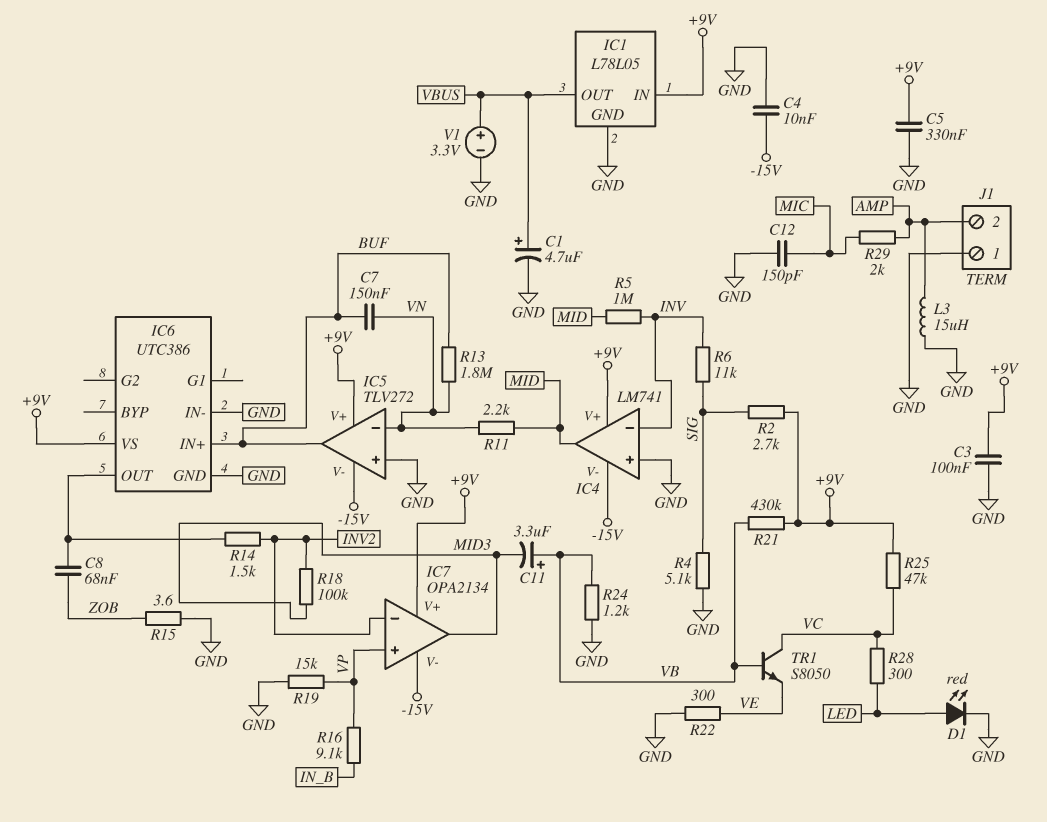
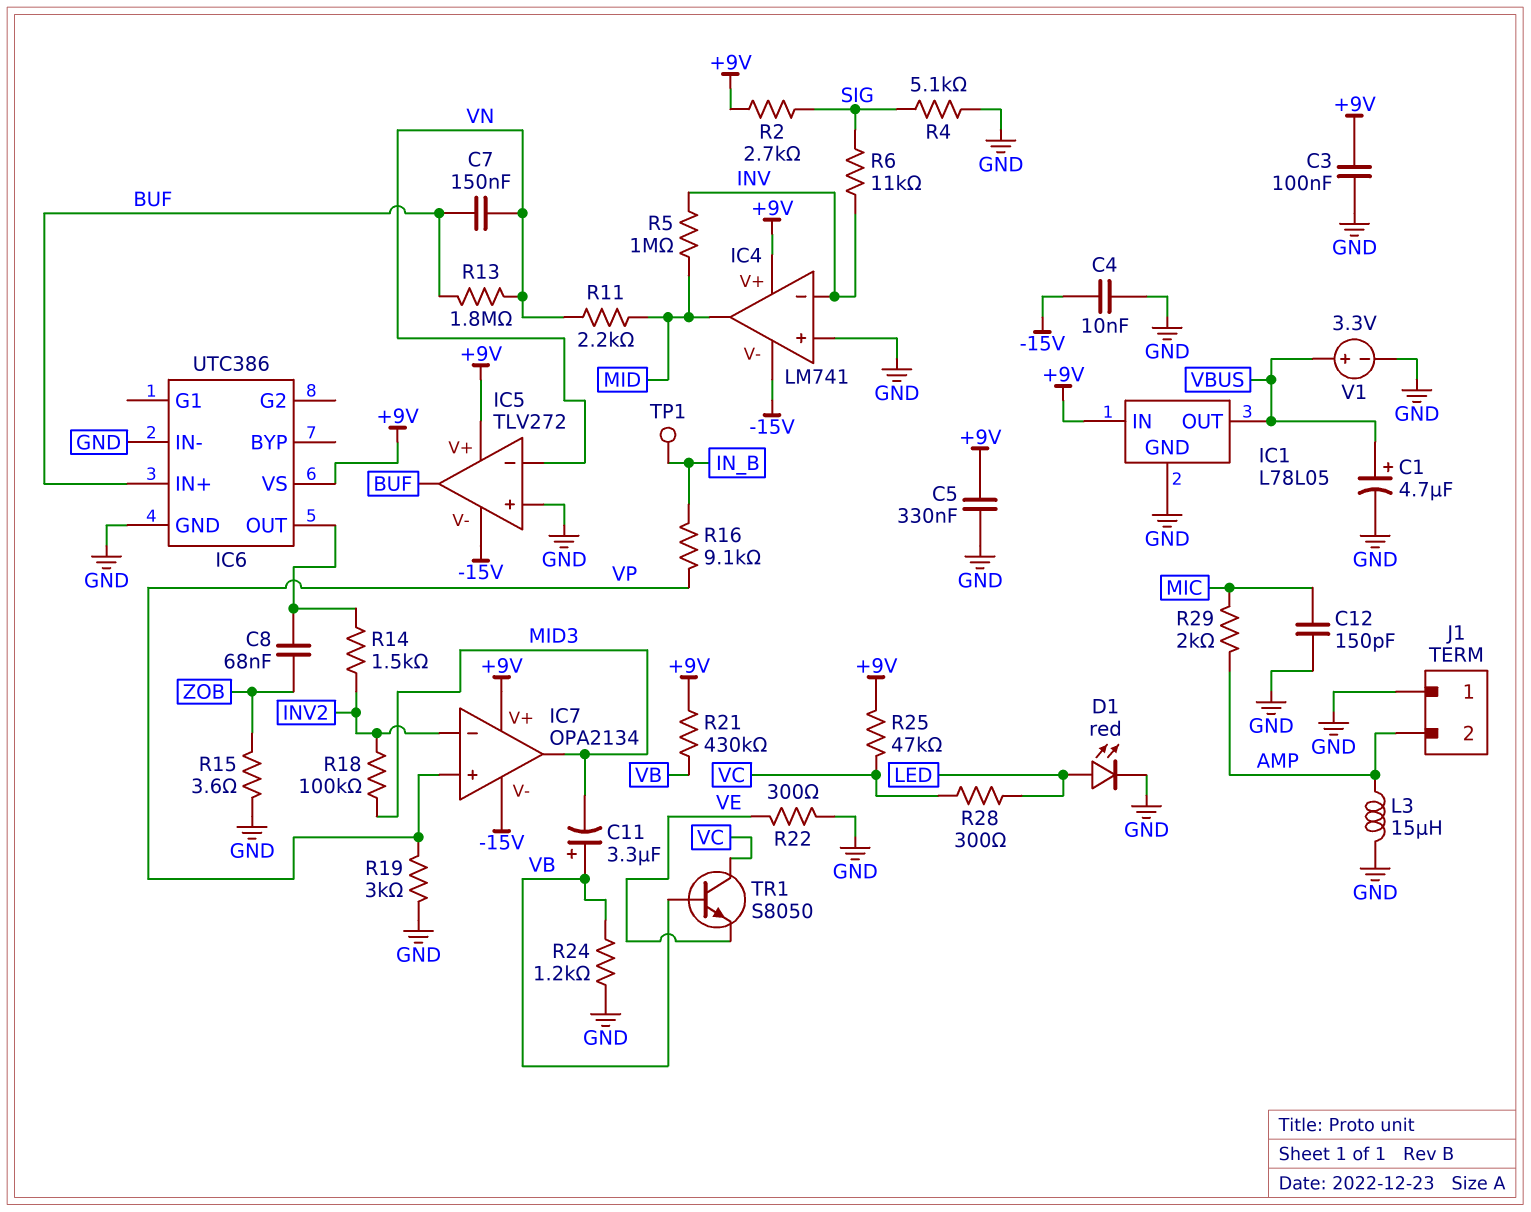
R19: 15k (GND, VP) -> 3k (GND, VP)
TP1: none -> test point (IN_B)

